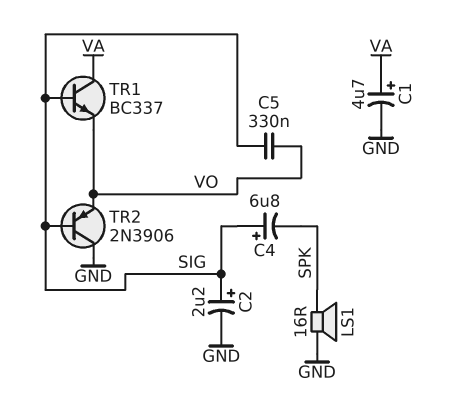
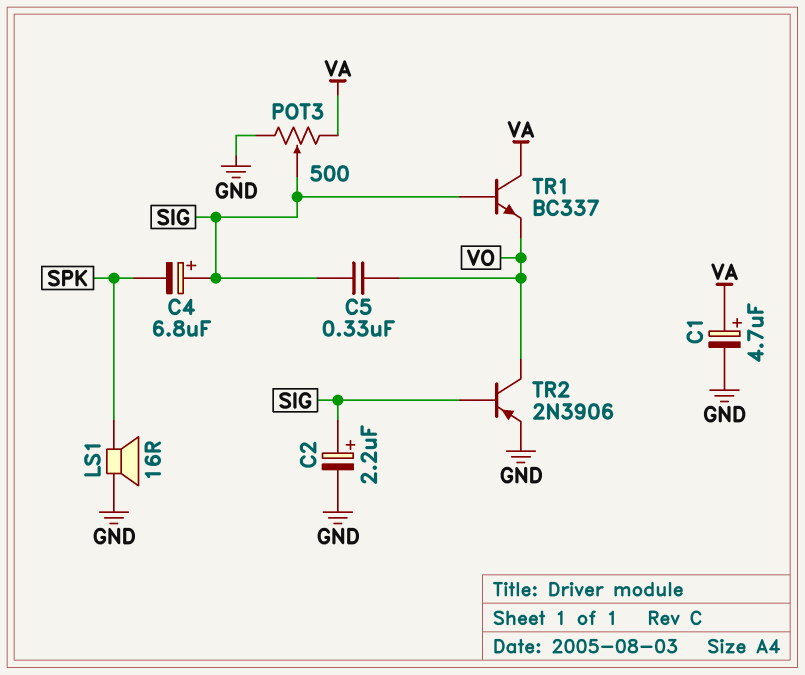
POT3: none -> 500 (GND, VA, wiper SIG)
TR2: PNP 2N3906 (B SIG, C GND, E VO) -> PNP 2N3906 (B SIG, C VO, E GND)

